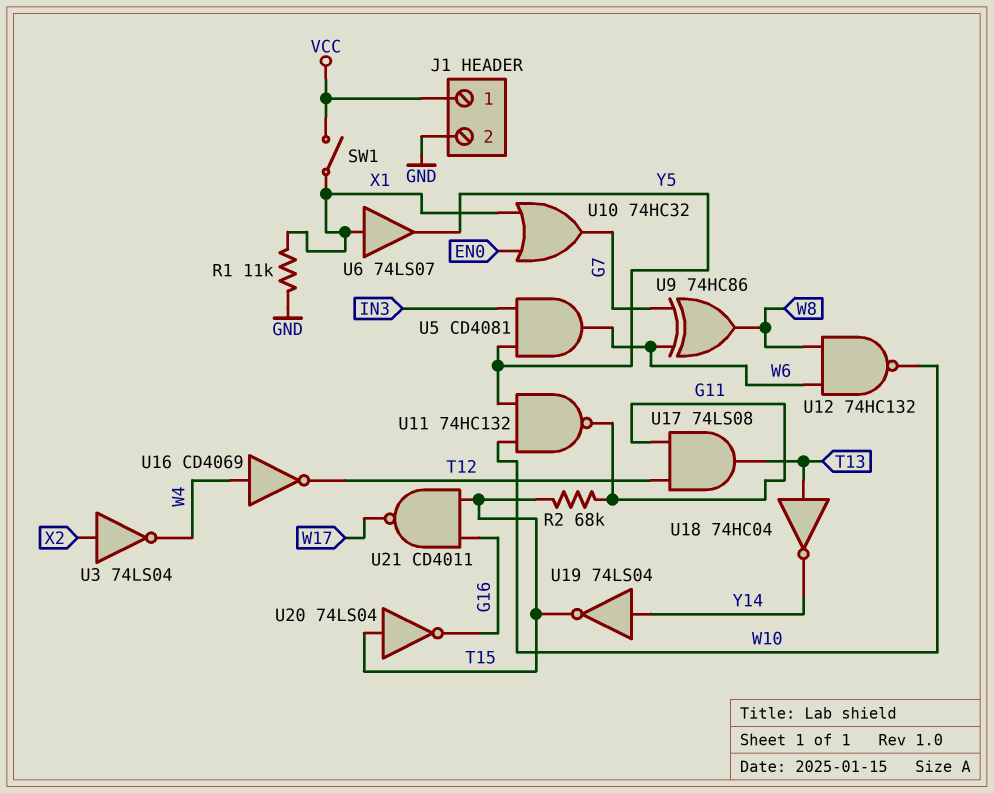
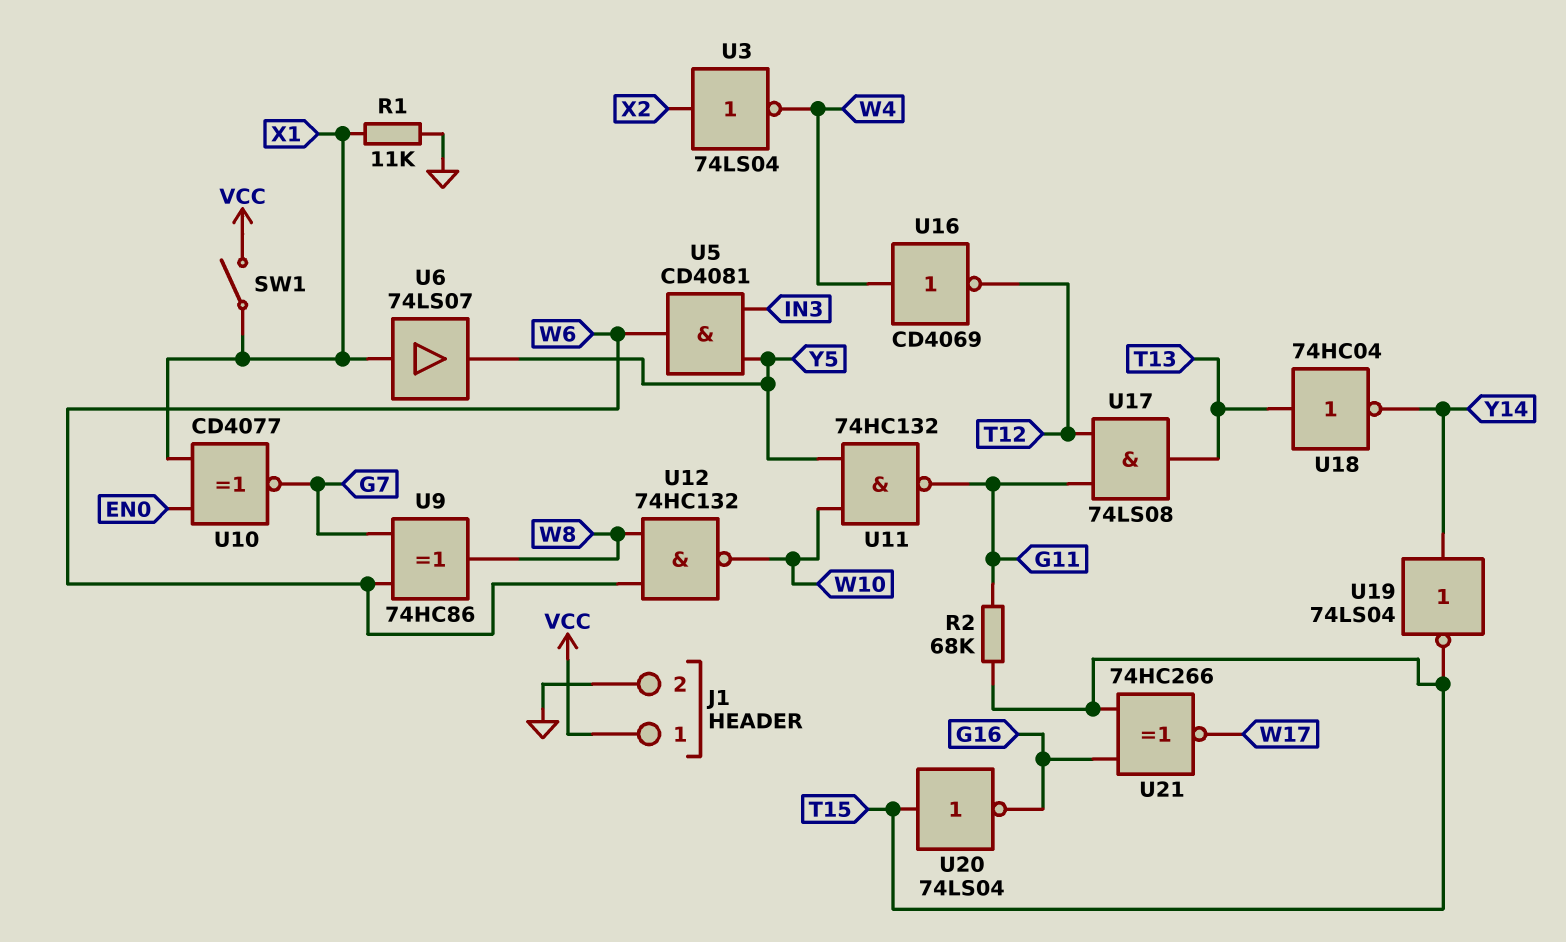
U10: OR 74HC32 (in EN0, in X1, out G7) -> XNOR CD4077 (in EN0, in X1, out G7)
U21: NAND CD4011 (in G16, in T15, out W17) -> XNOR 74HC266 (in G16, in T15, out W17)

